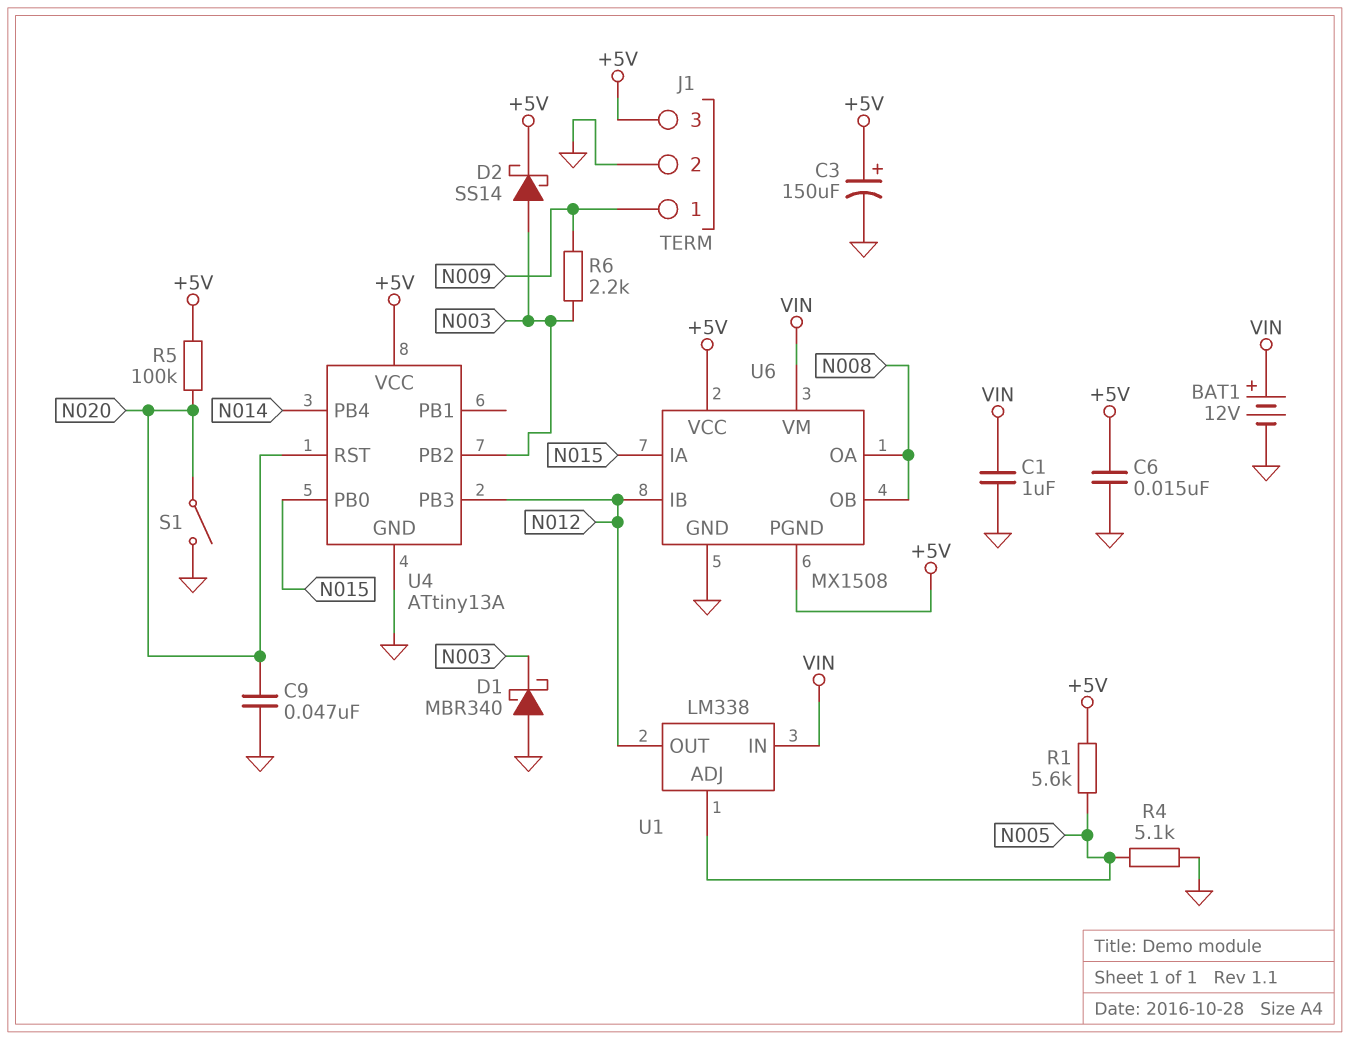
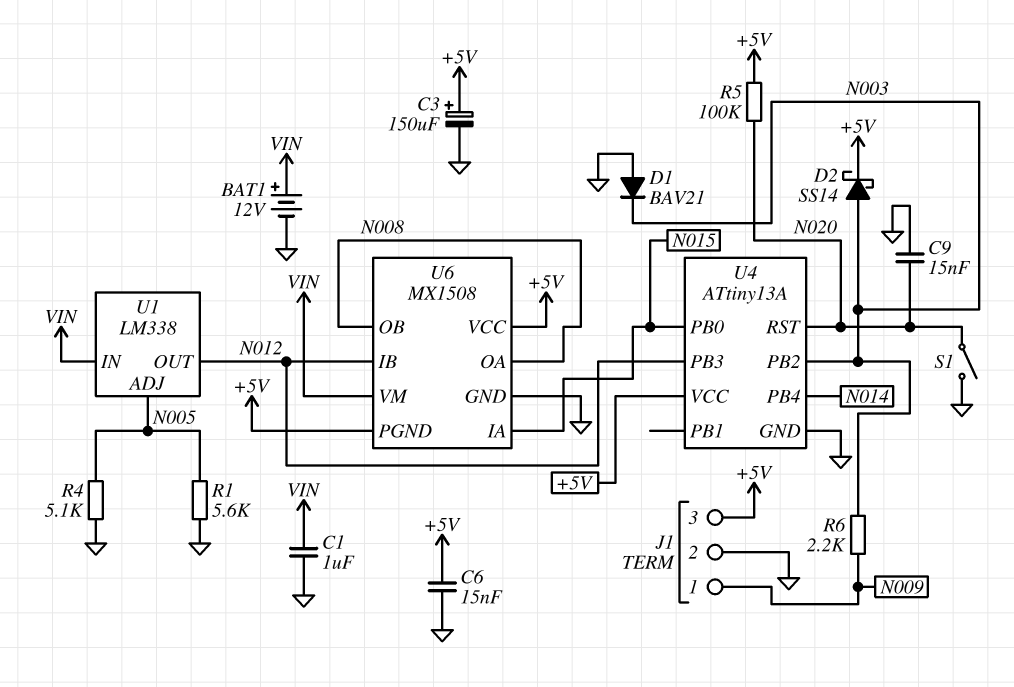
C9: 47nF (GND, N020) -> 15nF (GND, N020)
D1: schottky MBR340 (A GND, K N003) -> diode BAV21 (A GND, K N003)
R1: 5.6k (+5V, N005) -> 5.6k (GND, N005)

